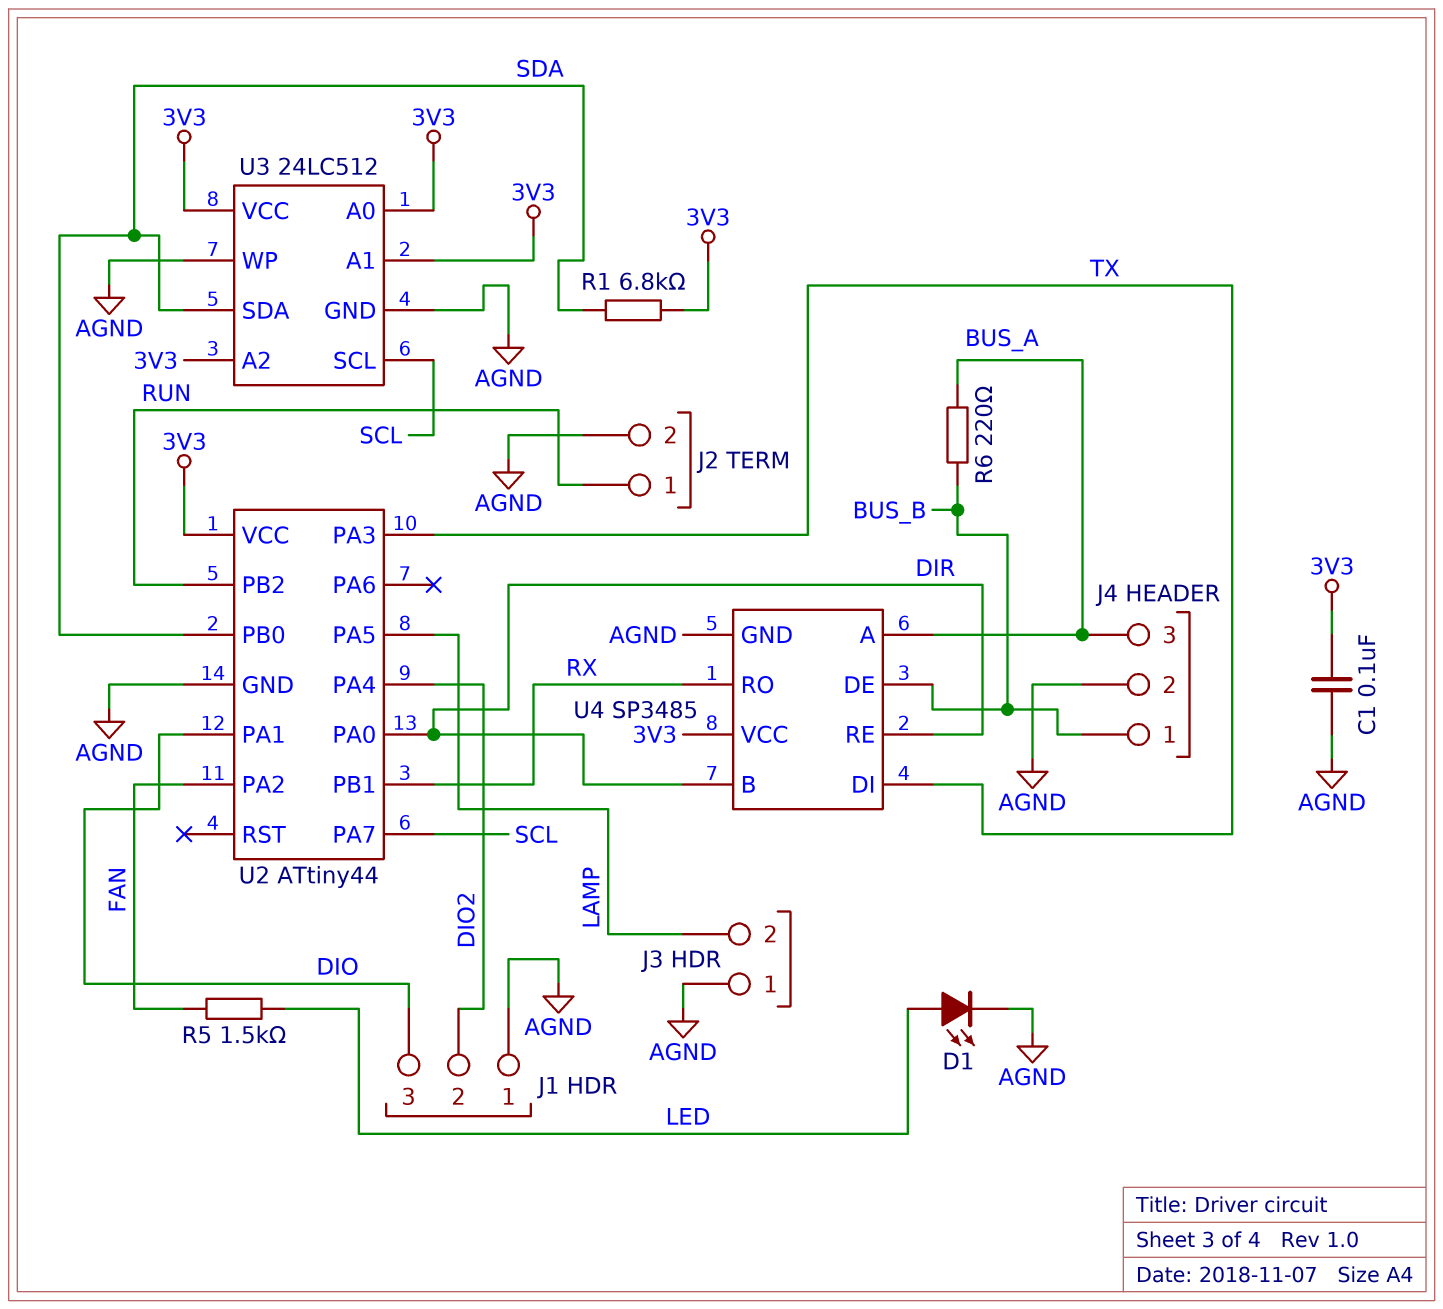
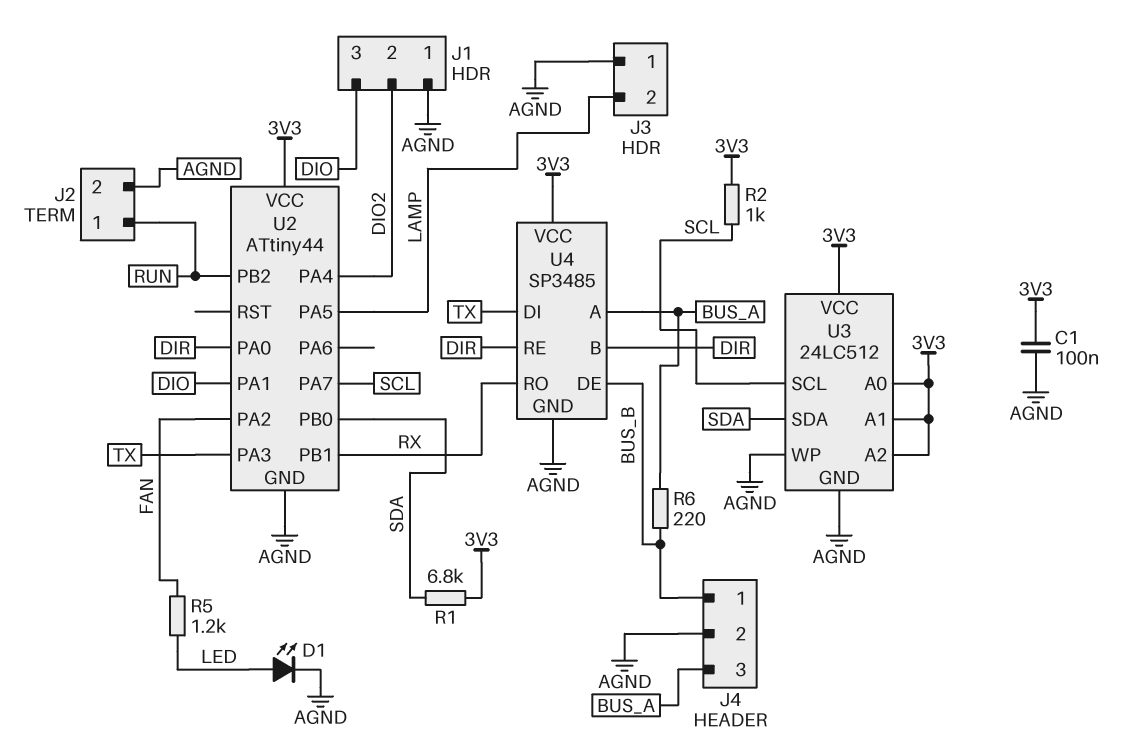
R2: none -> 1k (3V3, SCL)
R5: 1.5k (FAN, LED) -> 1.2k (FAN, LED)

